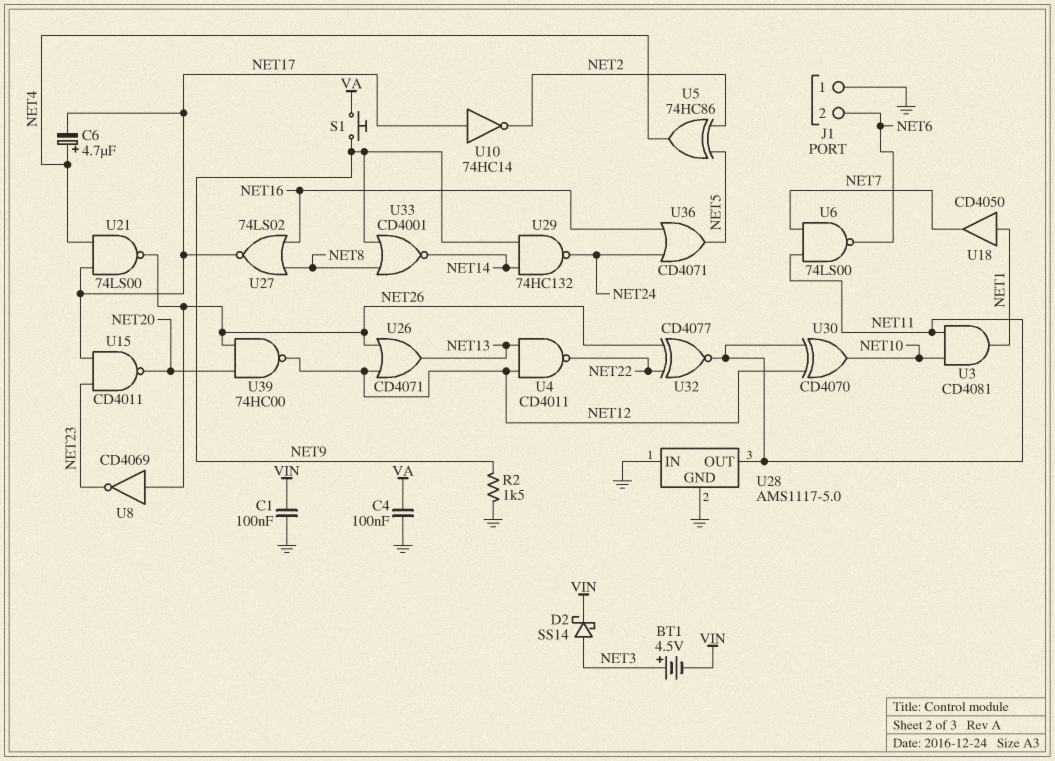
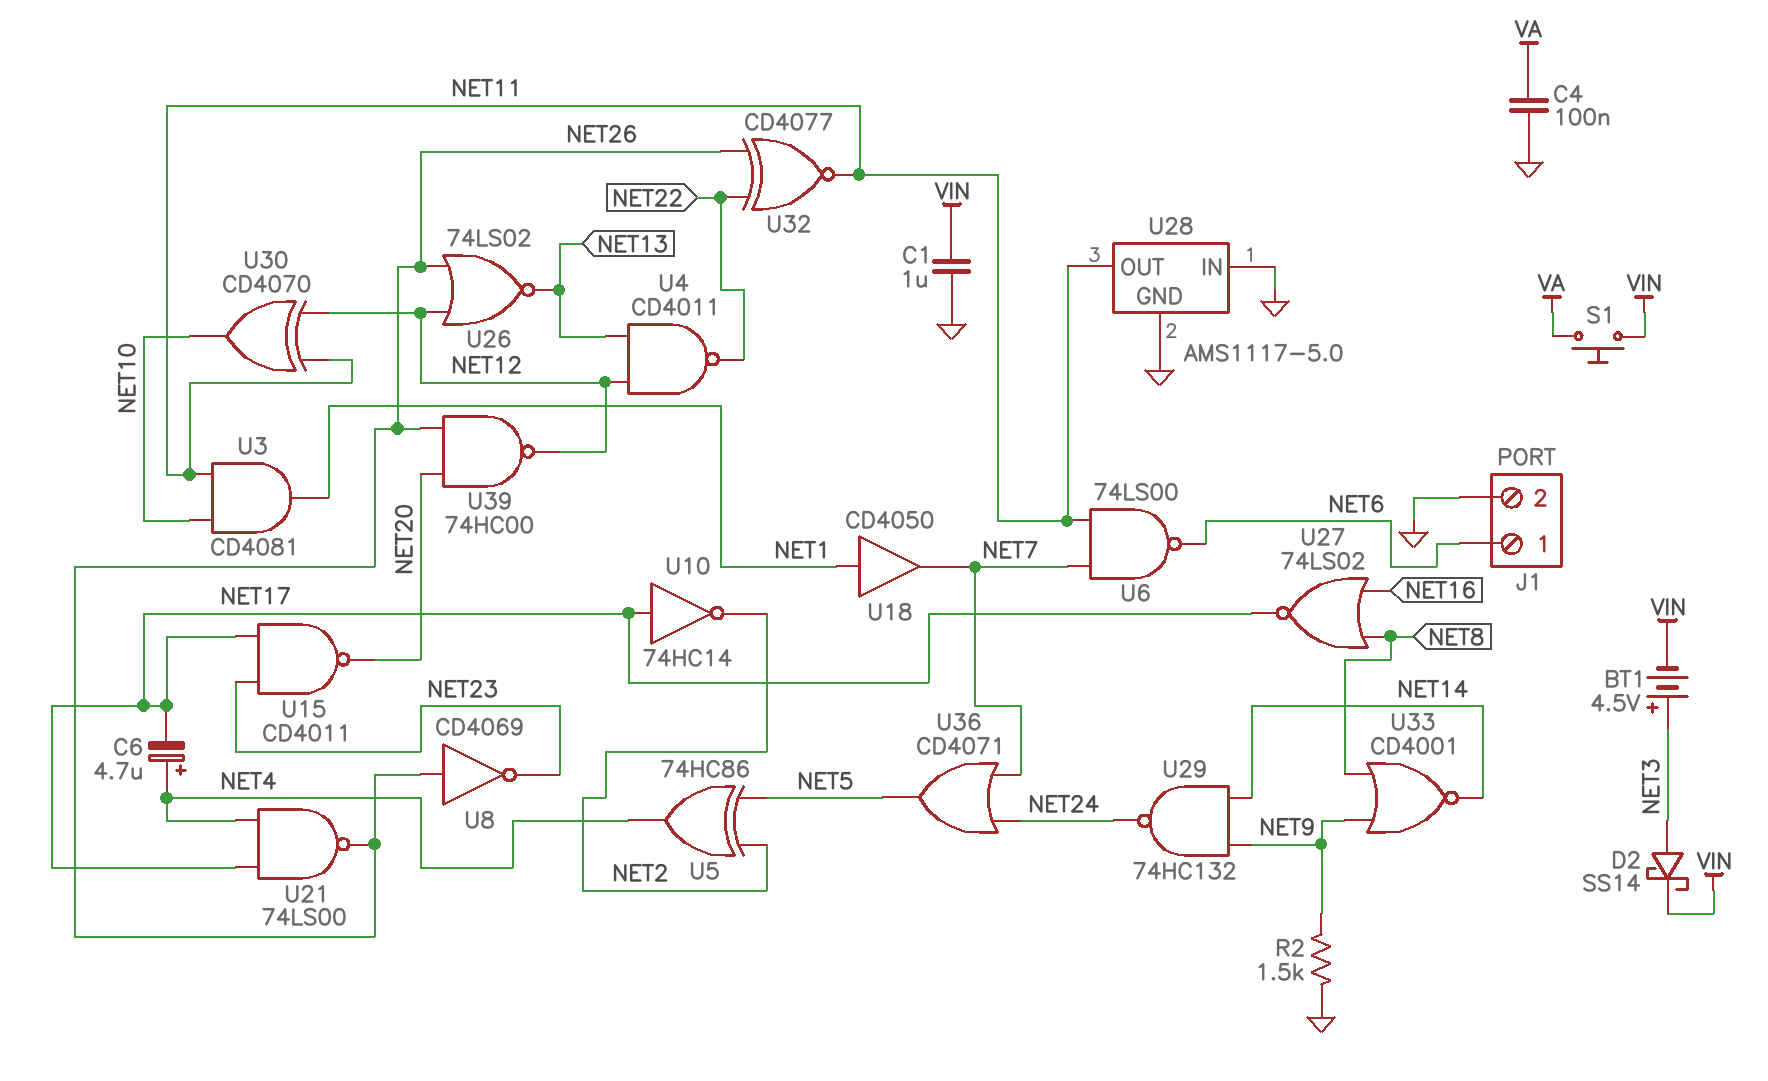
C1: 100nF (GND, VIN) -> 1uF (GND, VIN)
J1 pin 1: GND -> NET6
J1 pin 2: NET6 -> GND
S1: button (NET9, VA) -> button (VA, VIN)
U26: OR CD4071 (in NET12, in NET26, out NET13) -> NOR 74LS02 (in NET12, in NET26, out NET13)
U36: OR CD4071 (in NET16, in NET24, out NET5) -> OR CD4071 (in NET7, in NET24, out NET5)

